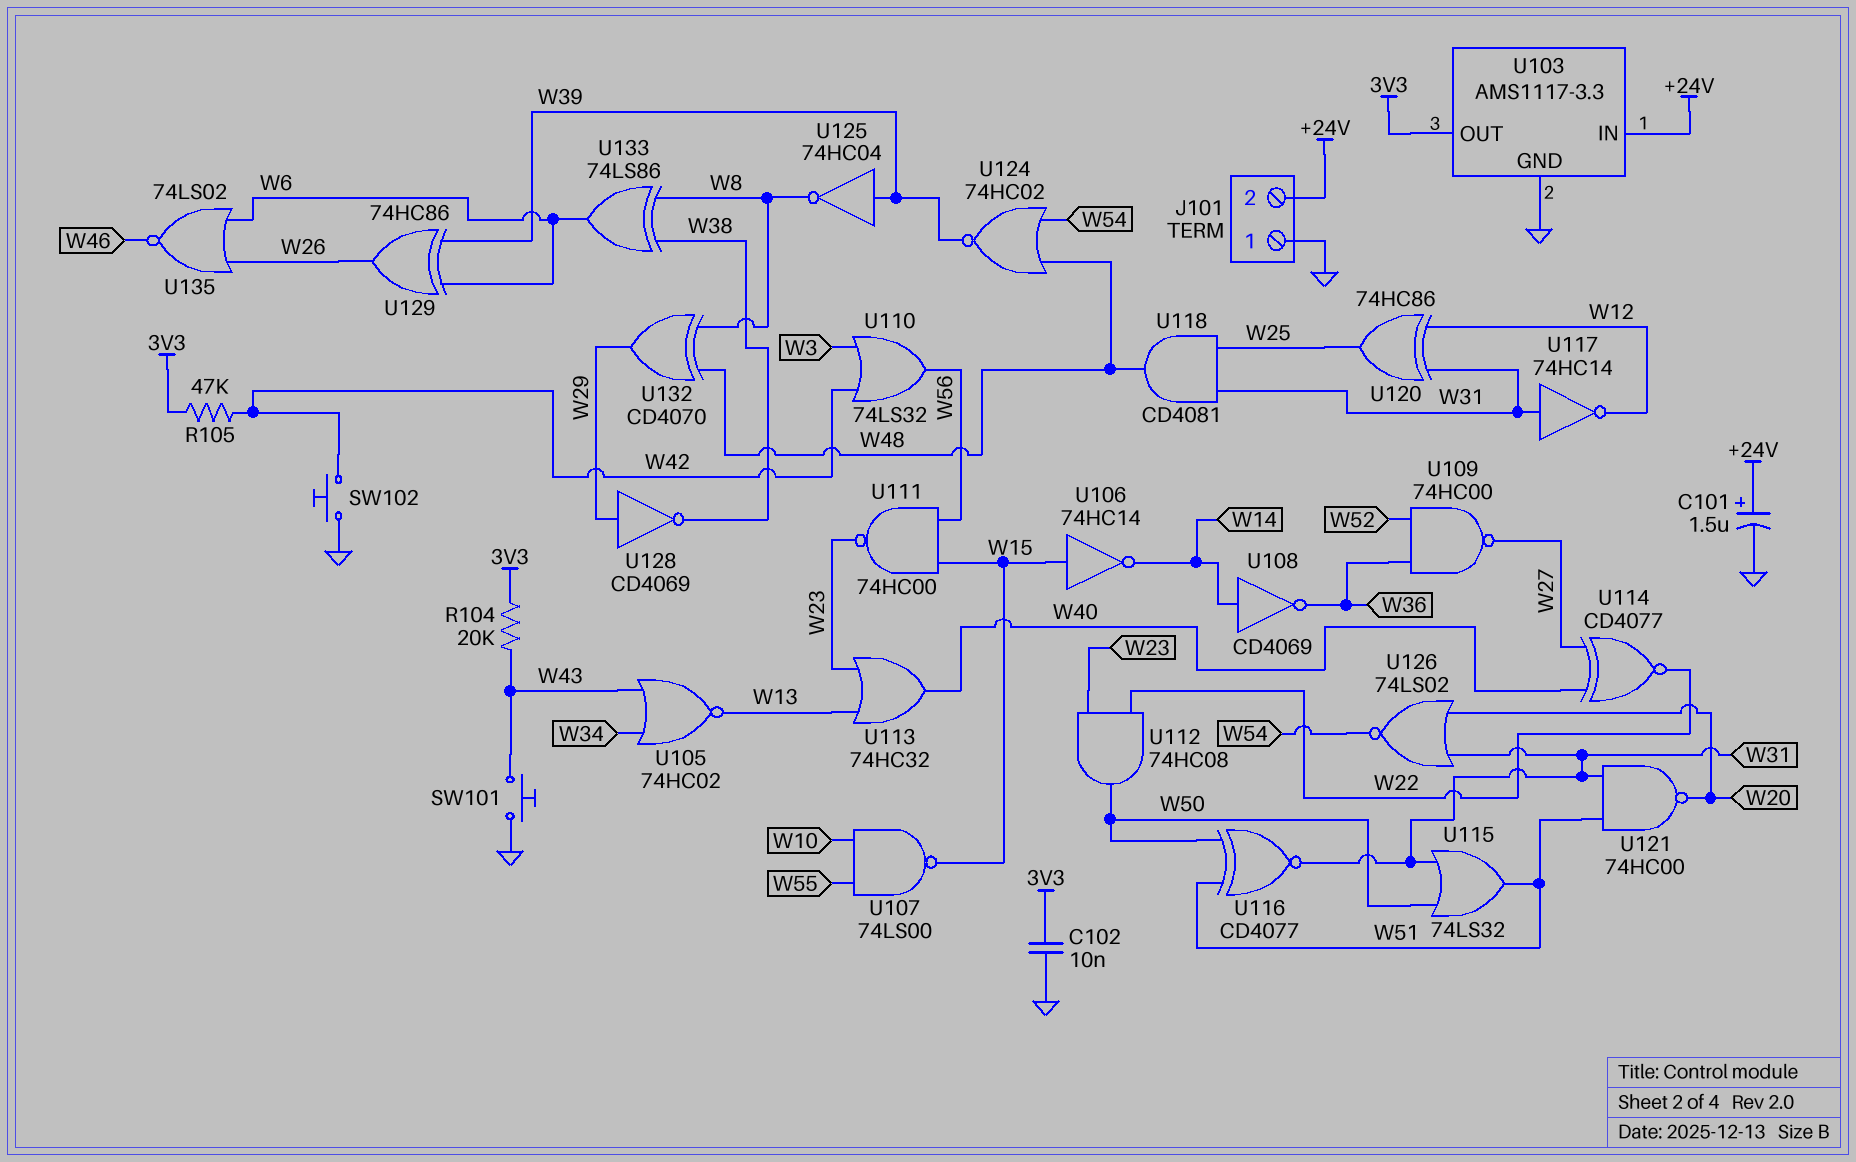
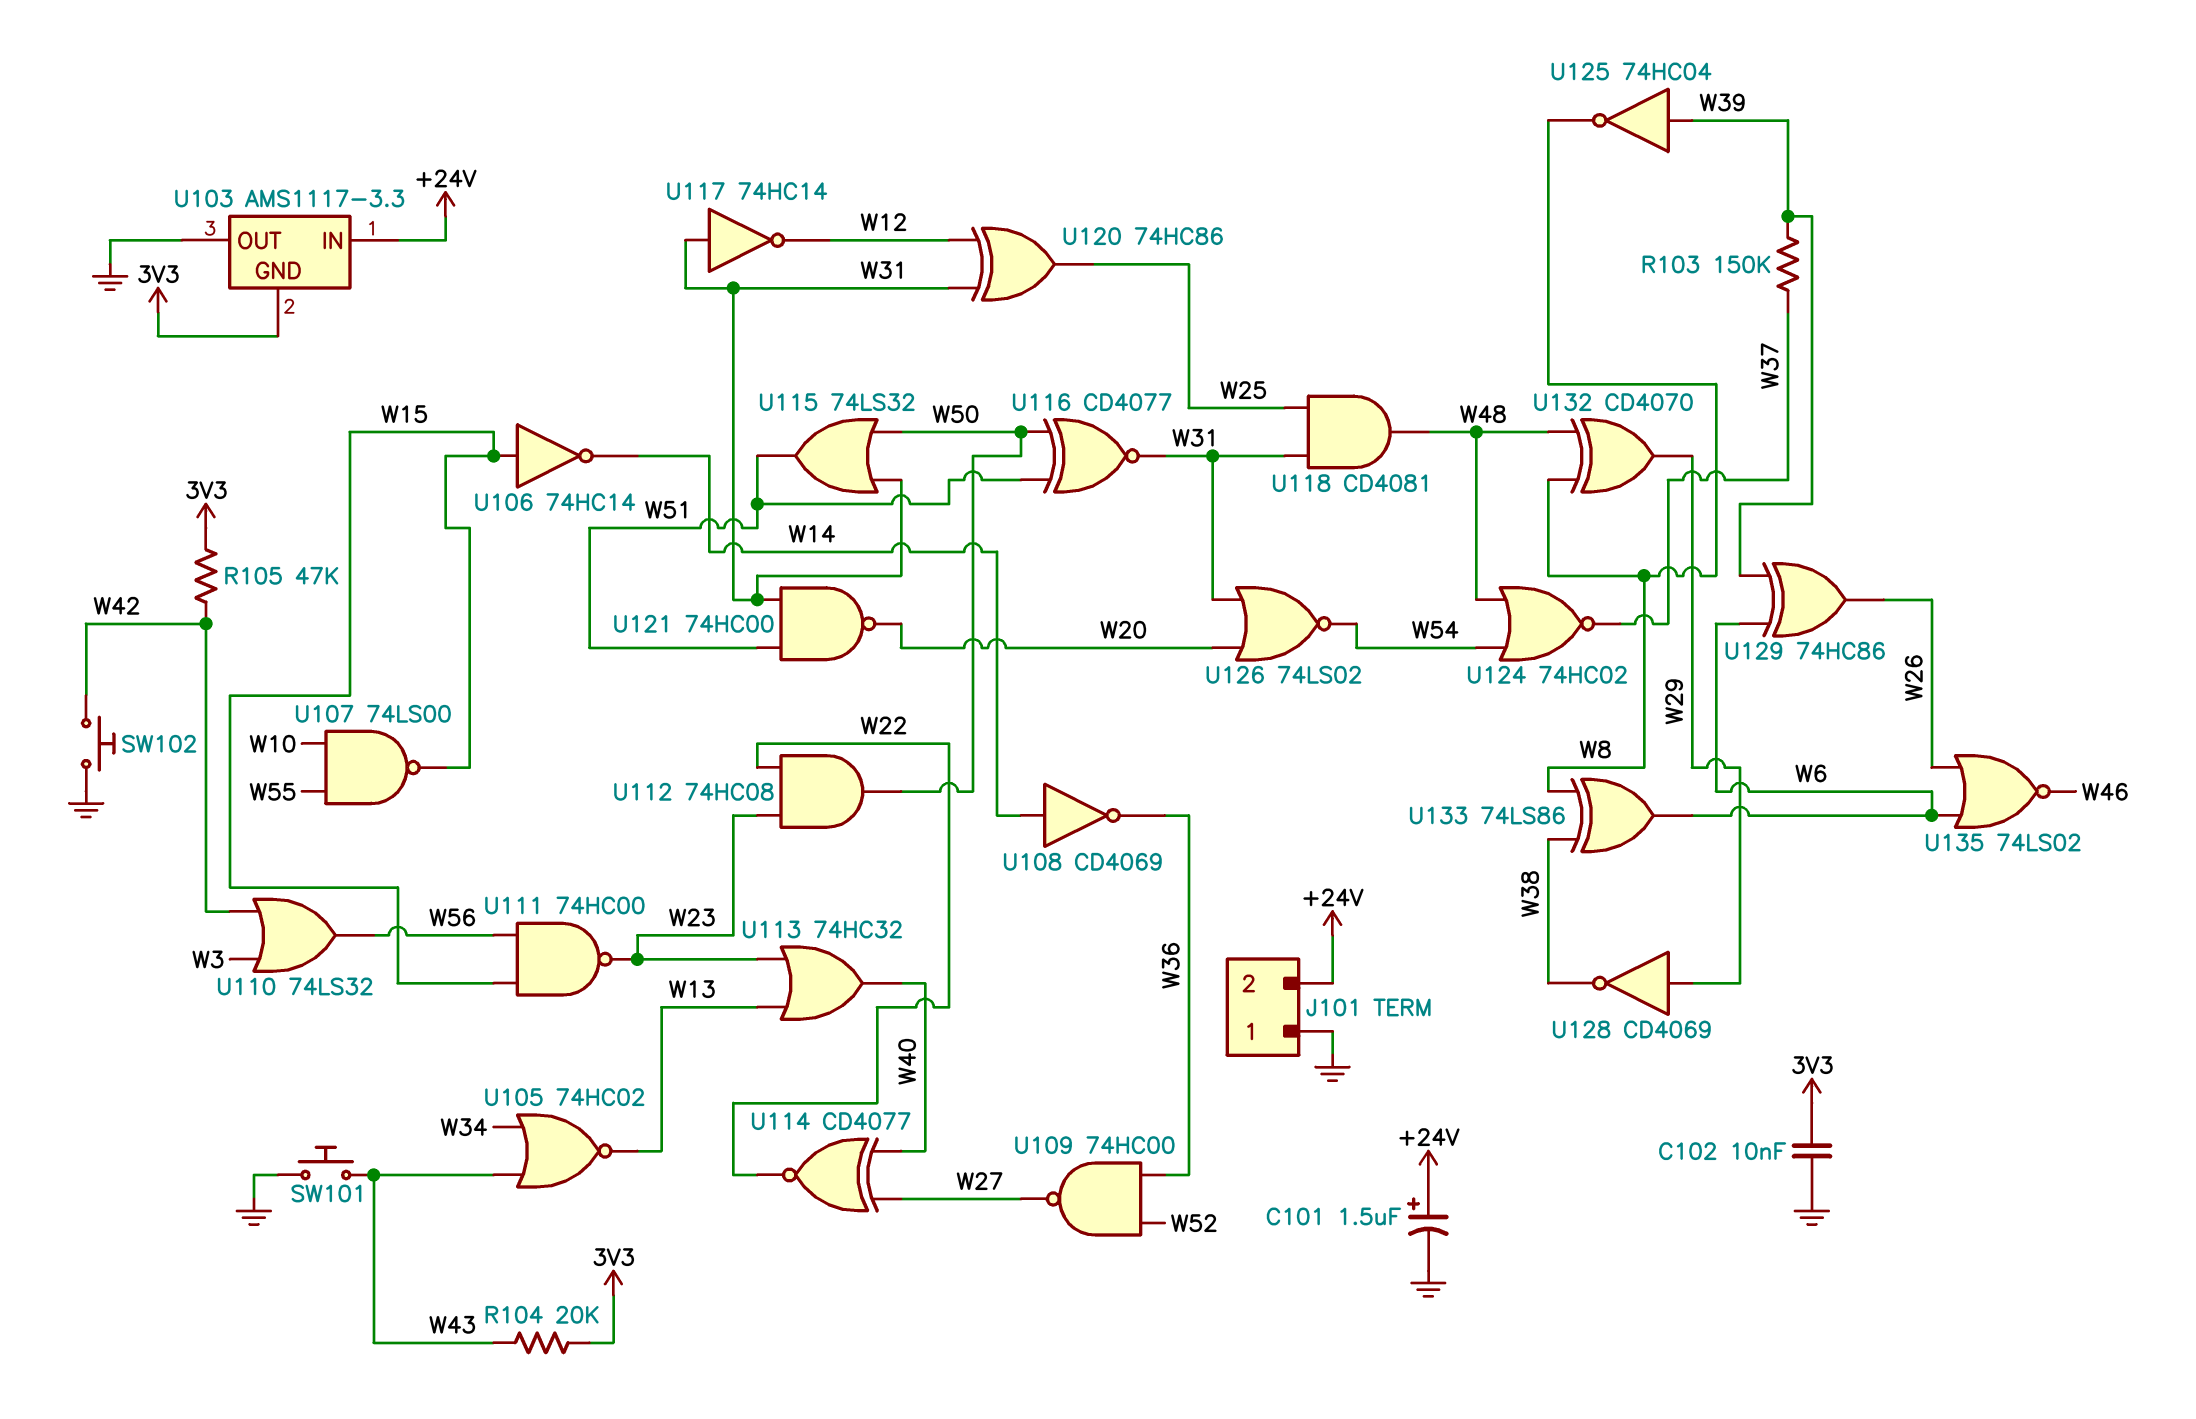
R103: none -> 150k (W37, W39)
U103 pin GND: GND -> 3V3
U103 pin OUT: 3V3 -> GND
U124: NOR 74HC02 (in W48, in W54, out W39) -> NOR 74HC02 (in W48, in W54, out W37)

